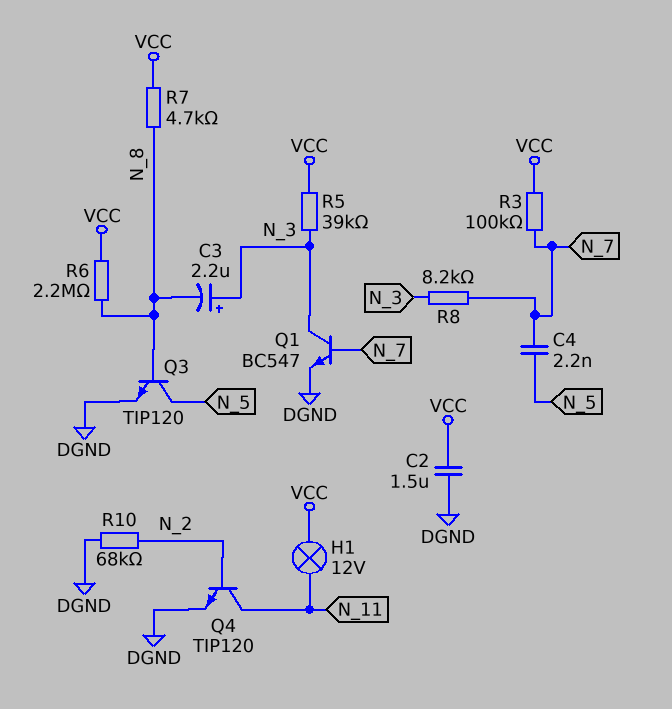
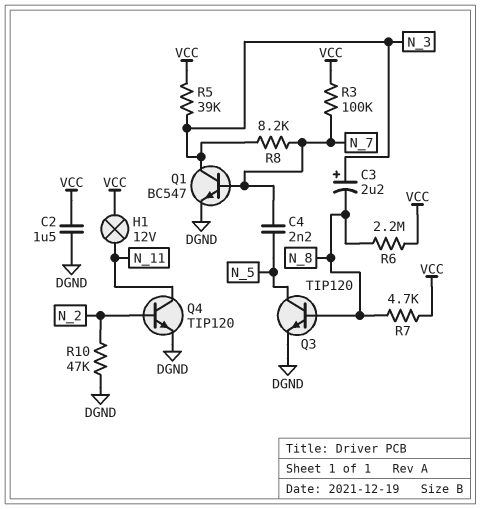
R10: 68k (DGND, N_2) -> 47k (DGND, N_2)

